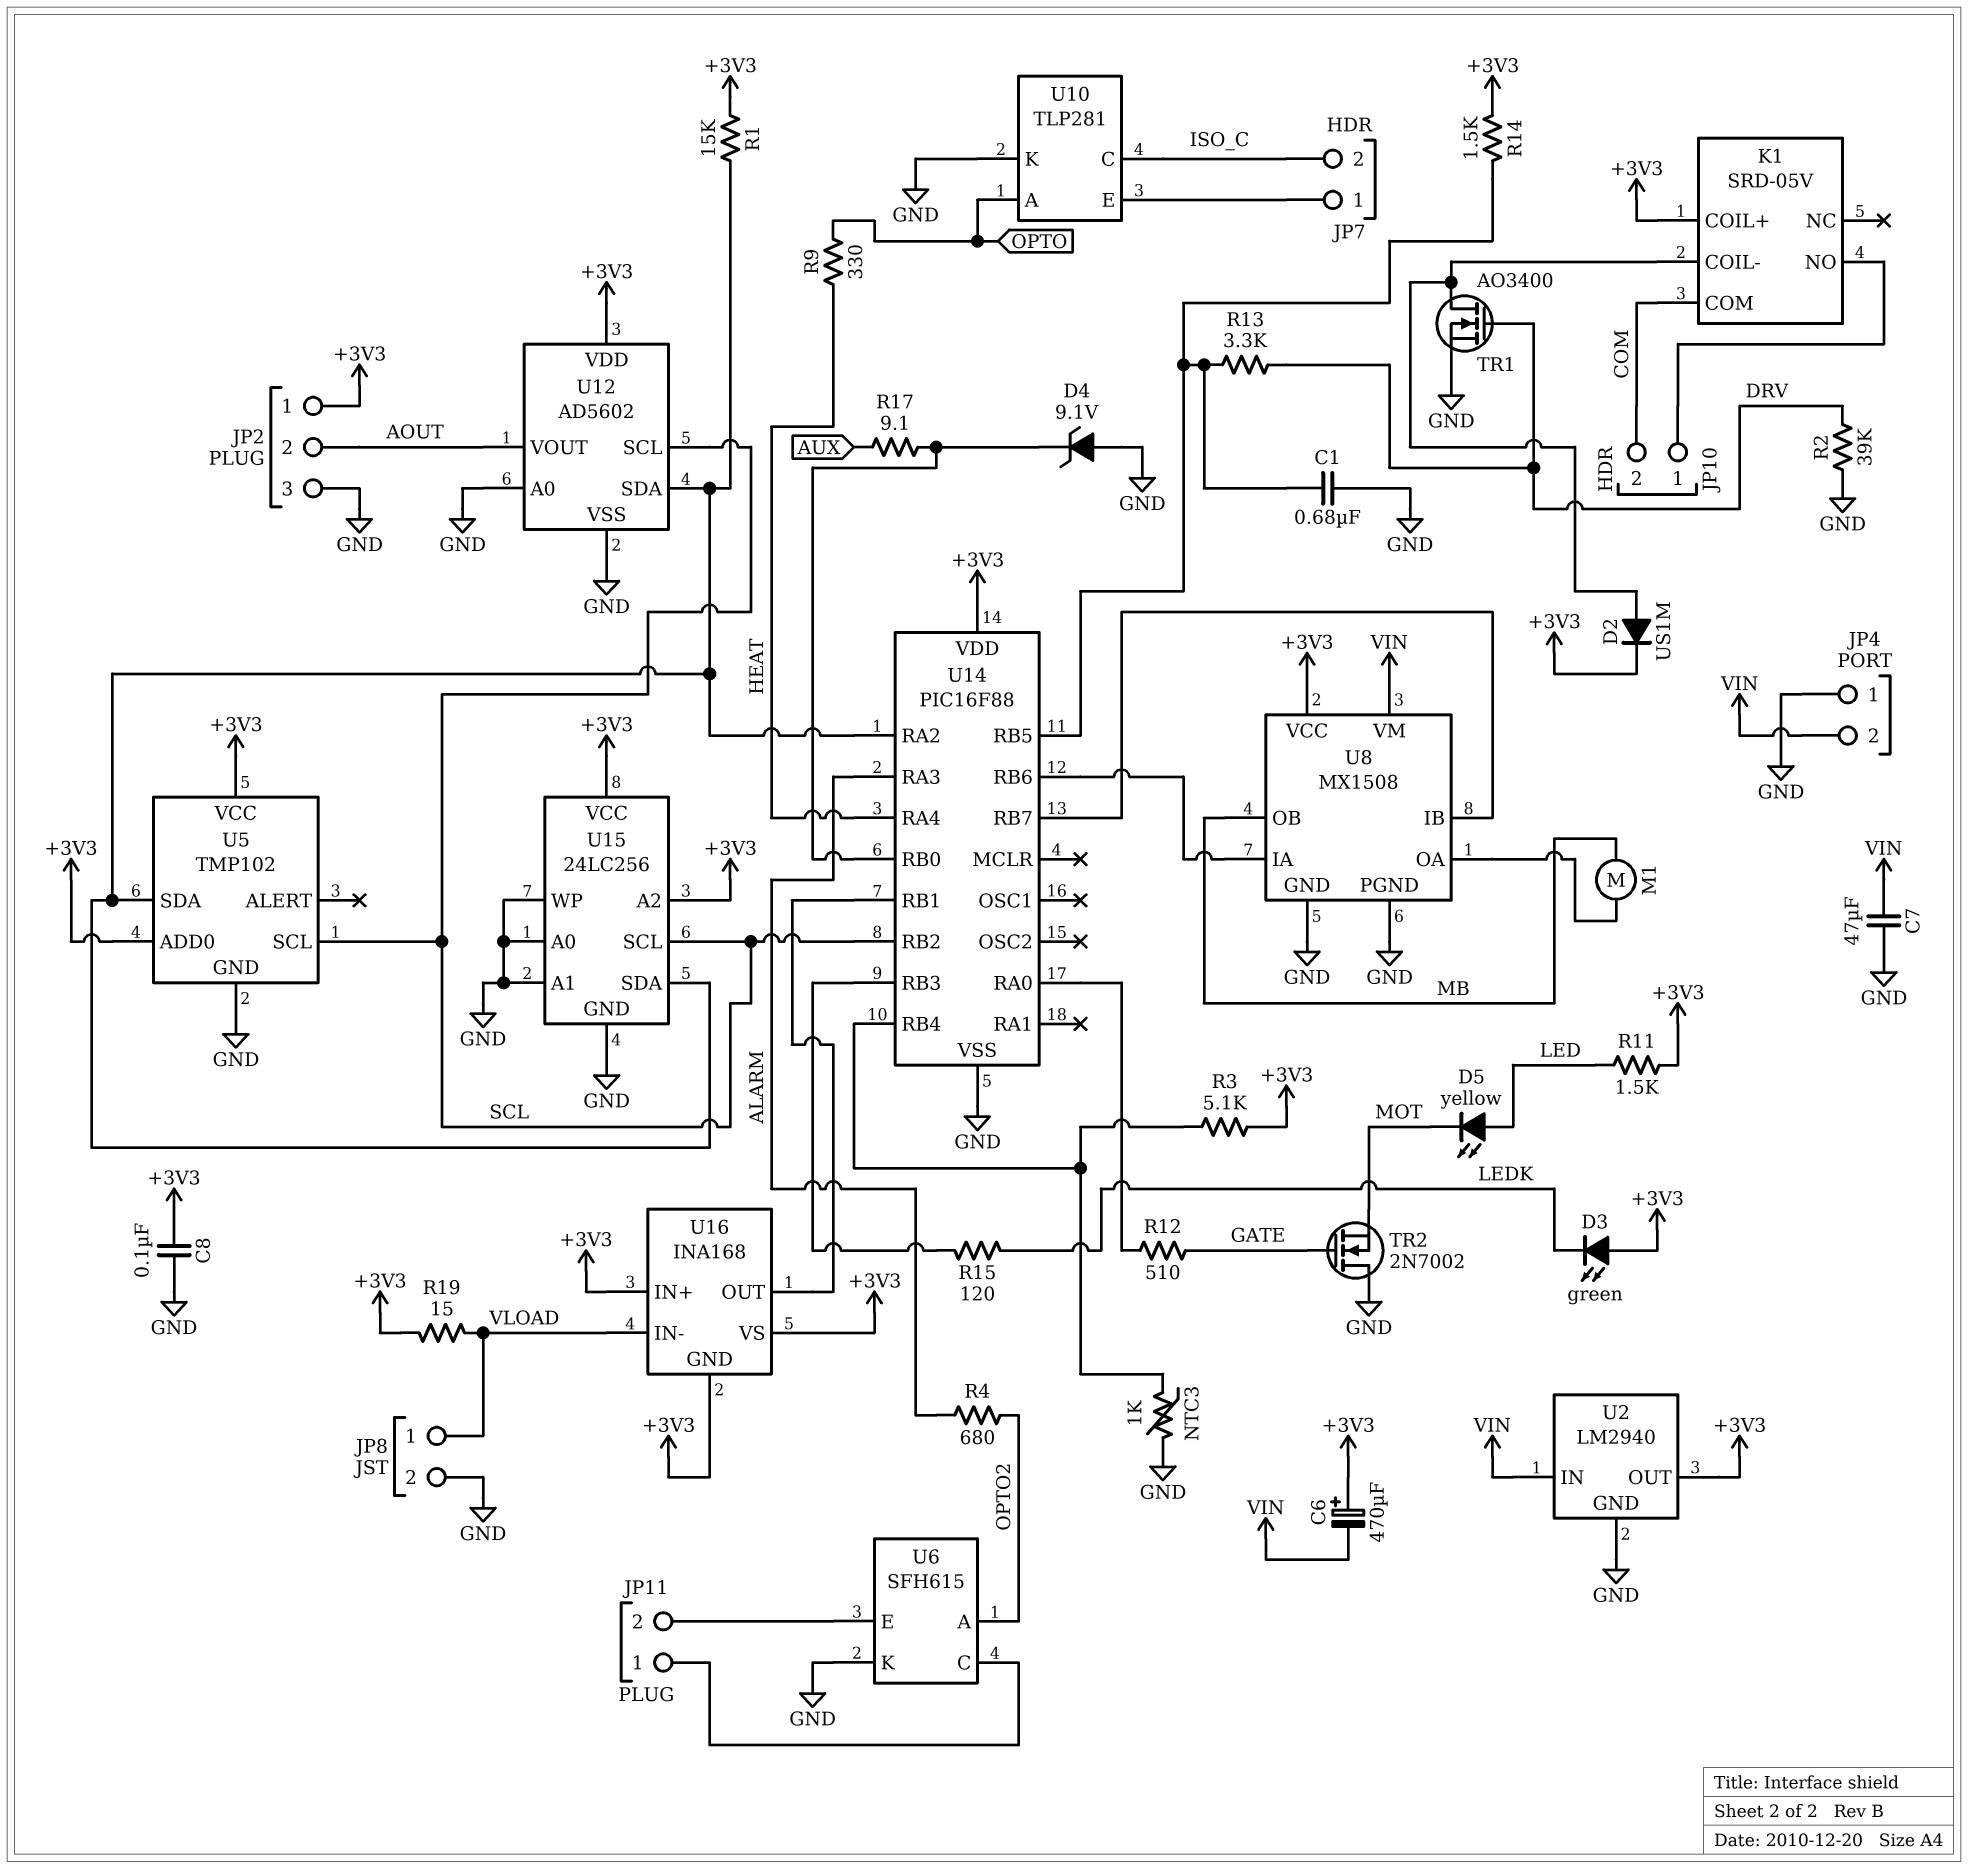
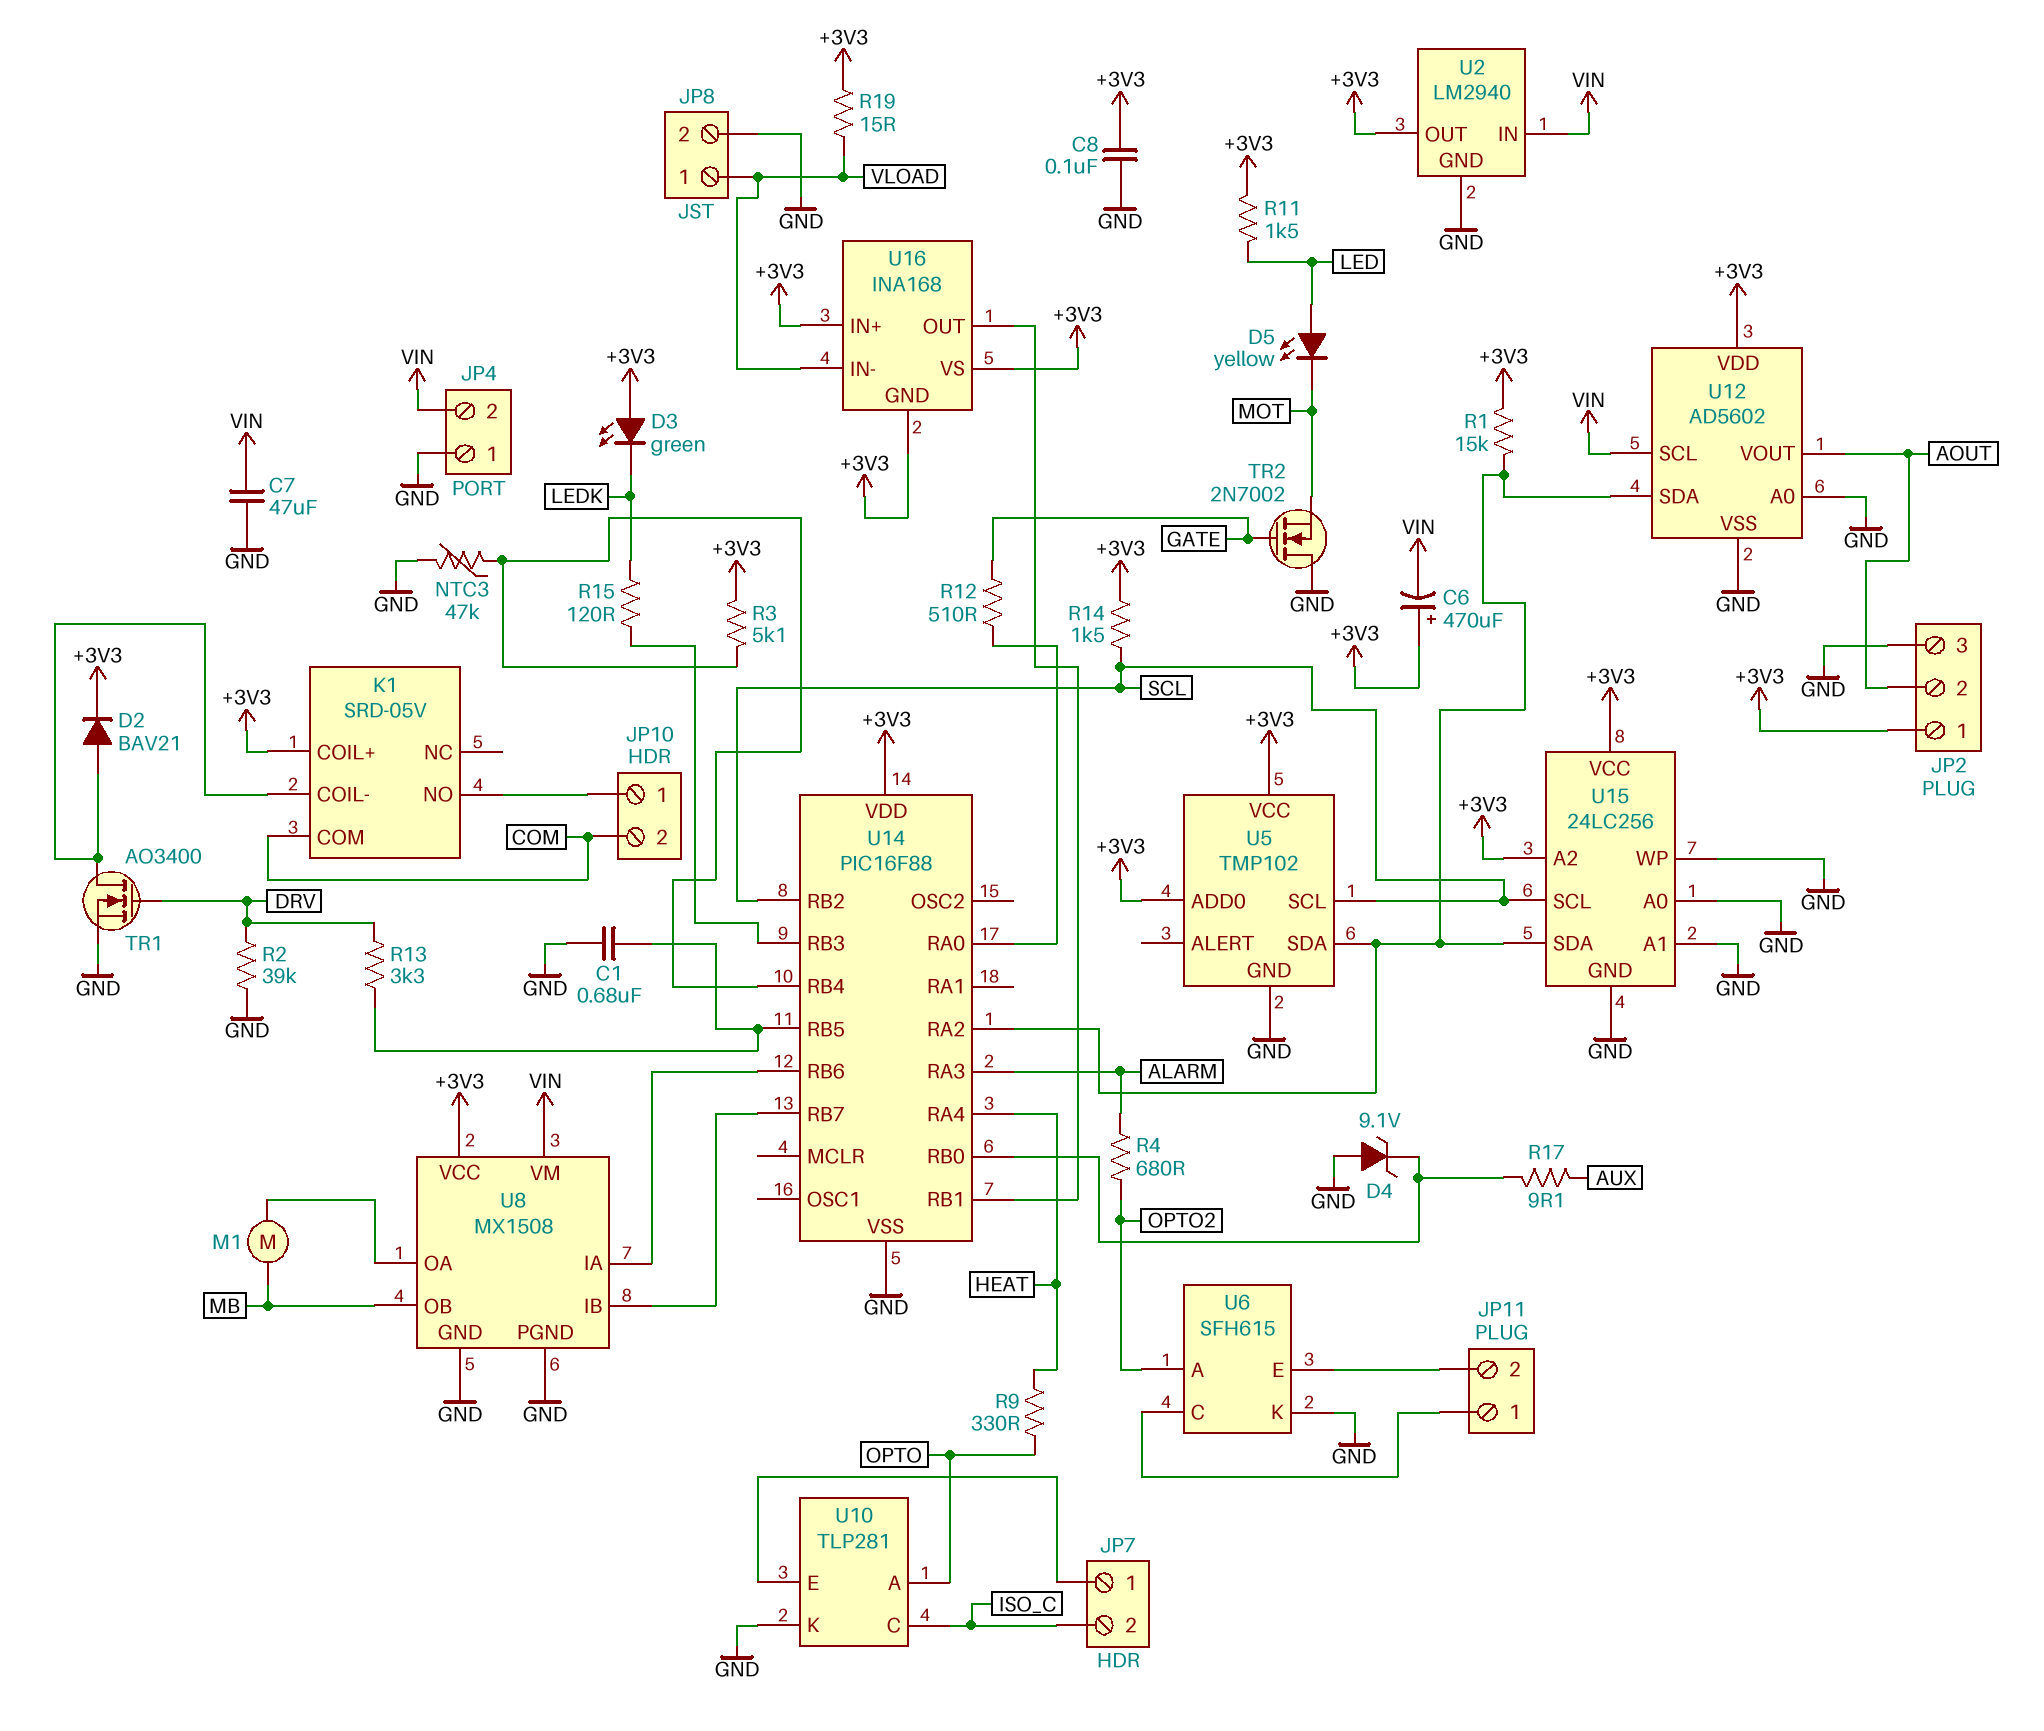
D2: diode US1M (A K1/COIL-, K +3V3) -> diode BAV21 (A K1/COIL-, K +3V3)
NTC3: 1k (GND, U14/RB4) -> 47k (GND, U14/RB4)
R14: 1.5k (+3V3, U14/RB5) -> 1.5k (+3V3, SCL)
U12 pin SCL: SCL -> VIN

